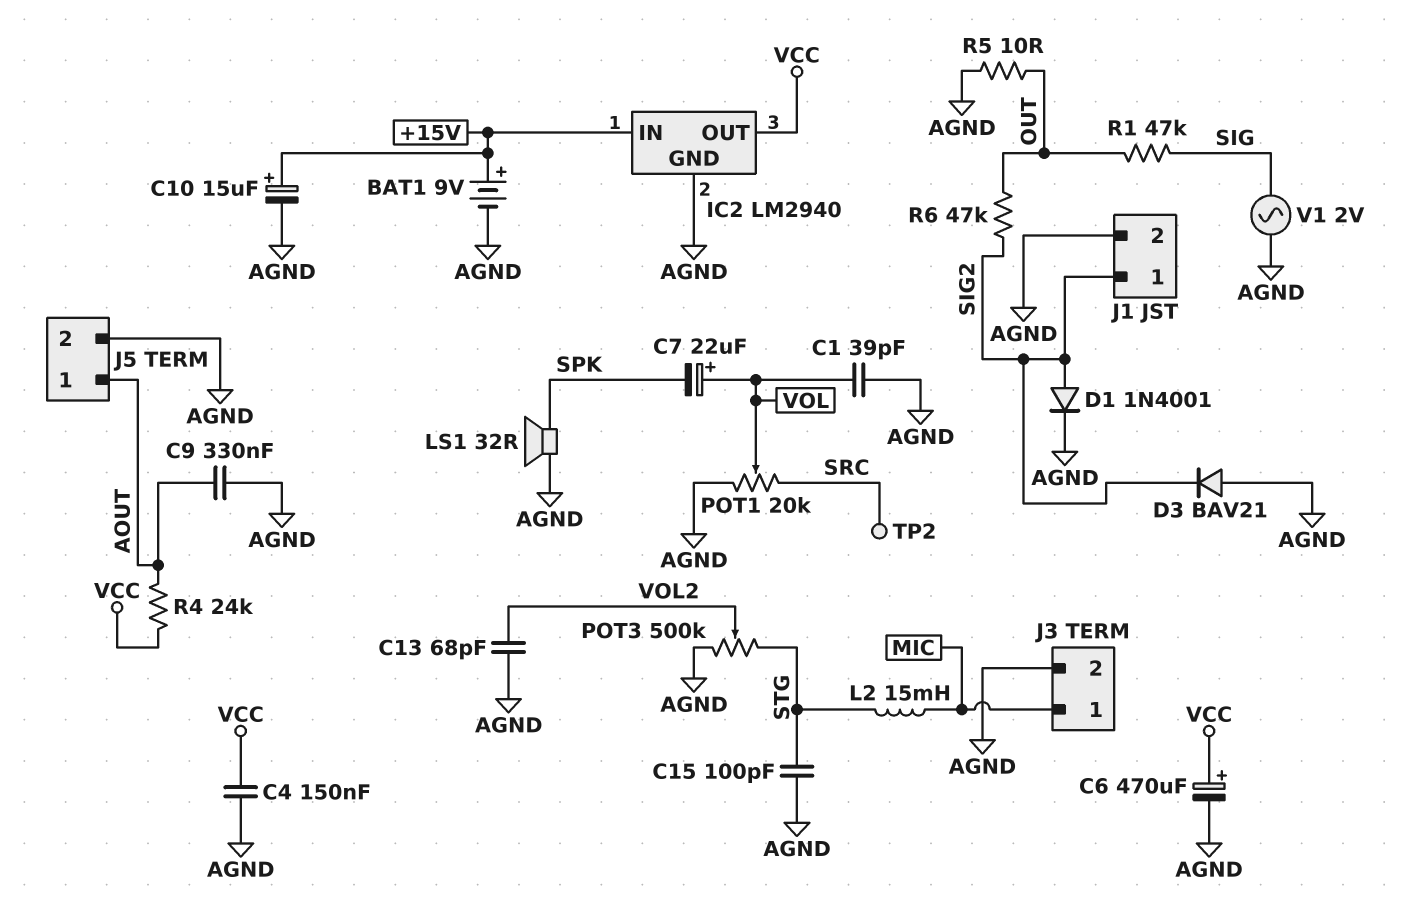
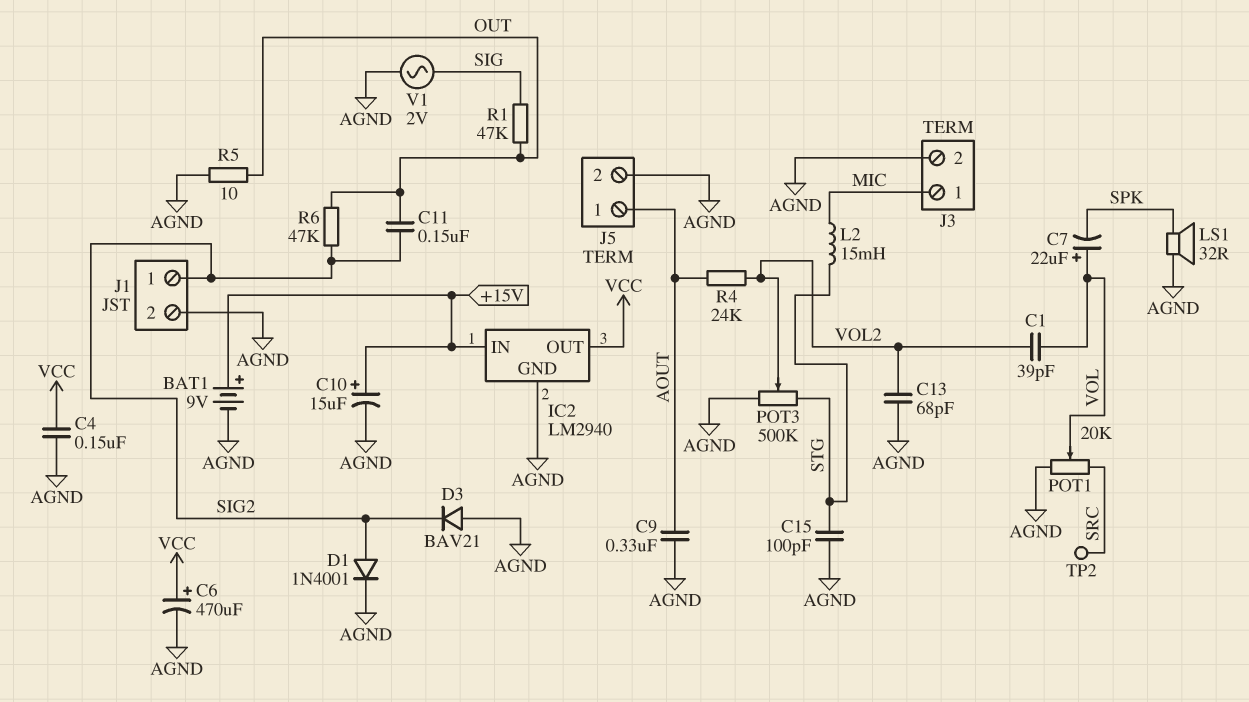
C1: 39pF (AGND, VOL) -> 39pF (VOL, VOL2)
C11: none -> 150nF (OUT, SIG2)
R4: 24k (AOUT, VCC) -> 24k (AOUT, VOL2)

